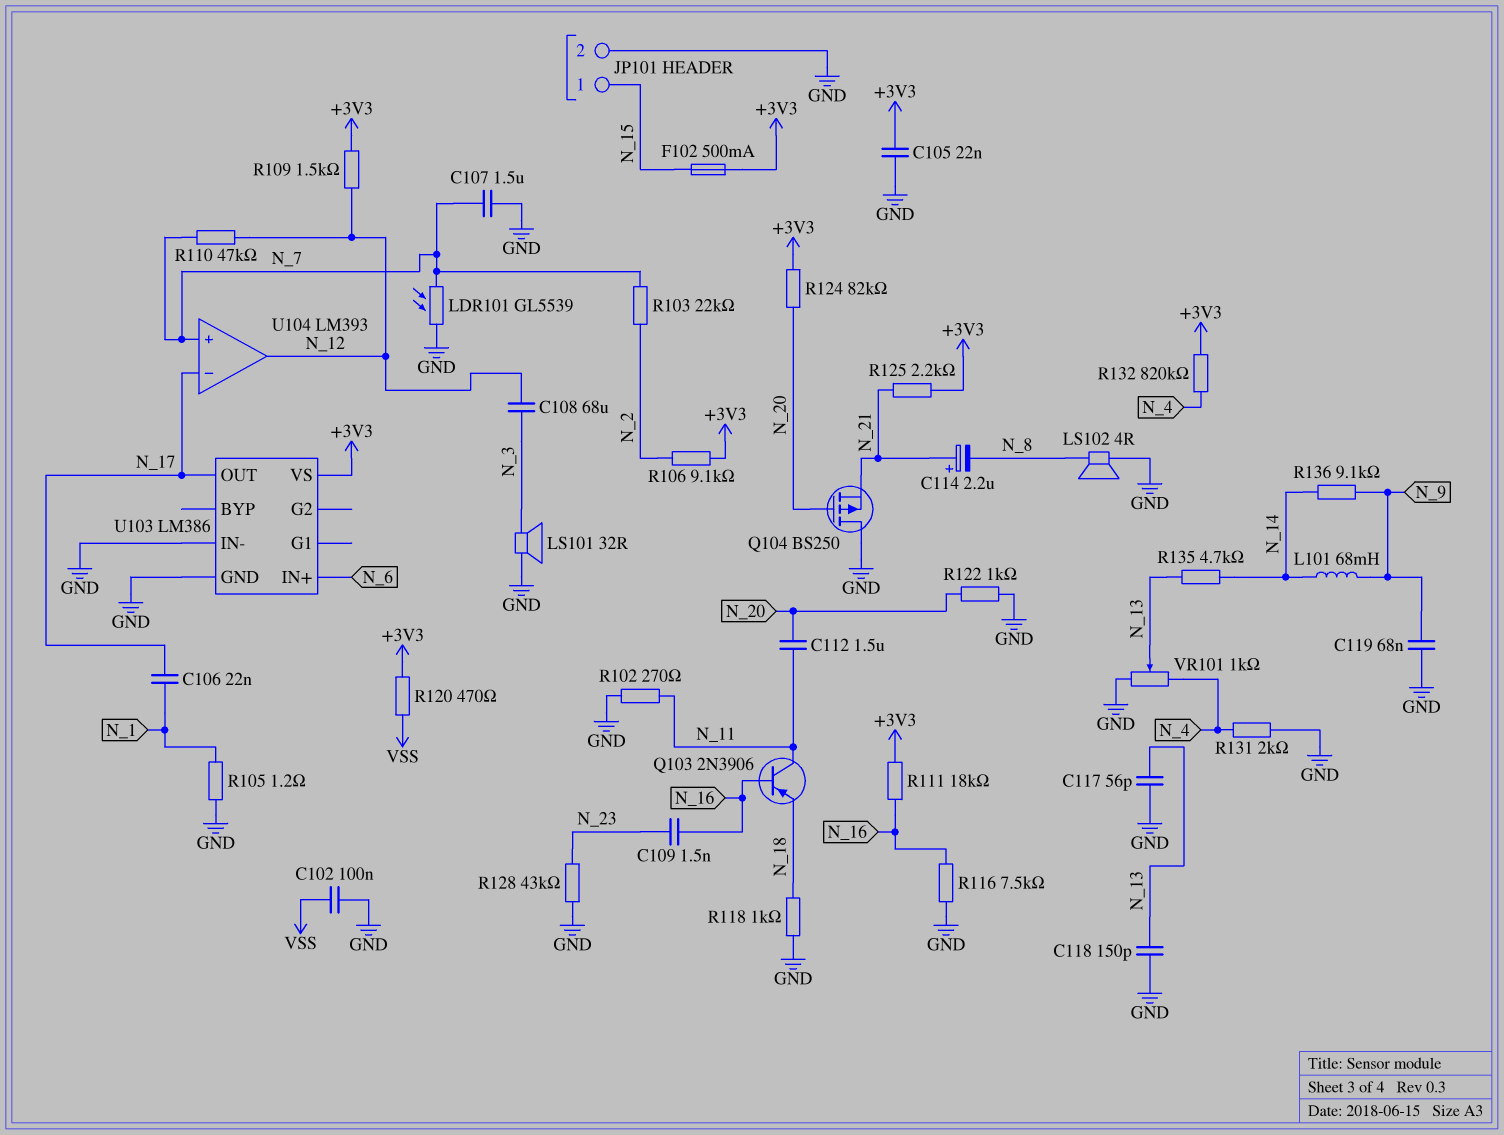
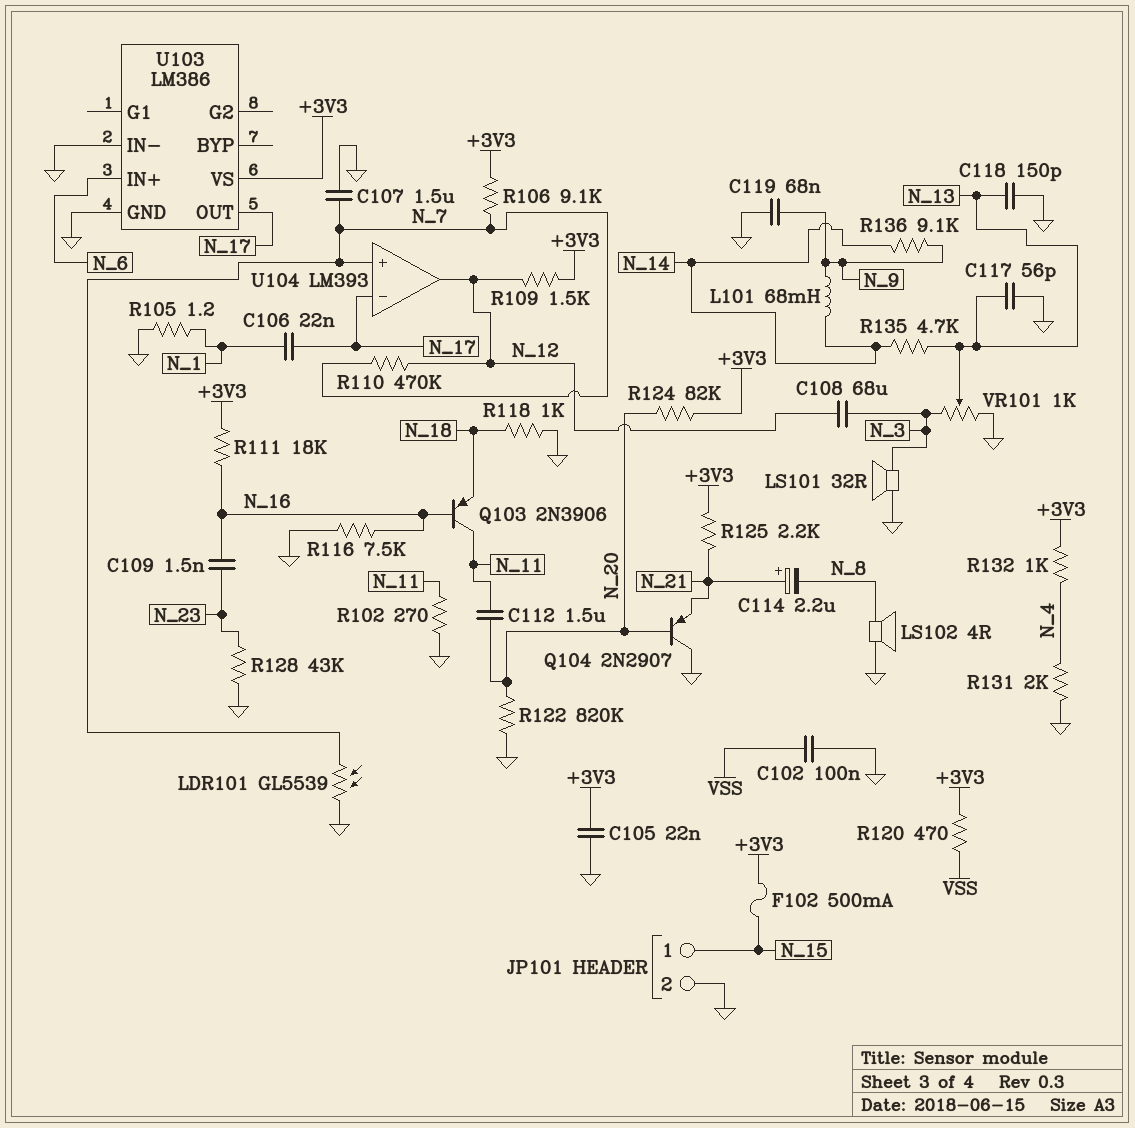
Q104: PMOS BS250 (G N_20, D GND, S N_21) -> PNP 2N2907 (B N_20, C GND, E N_21)
R103: 22k (N_2, N_7) -> none
R106: 9.1k (+3V3, N_2) -> 9.1k (+3V3, N_7)
R110: 47k (N_7, N_12) -> 470k (N_7, N_12)
R122: 1k (GND, N_20) -> 820k (GND, N_20)
R132: 820k (+3V3, N_4) -> 1k (+3V3, N_4)
VR101: 1k (GND, N_4, wiper N_13) -> 1k (GND, N_3, wiper N_13)

